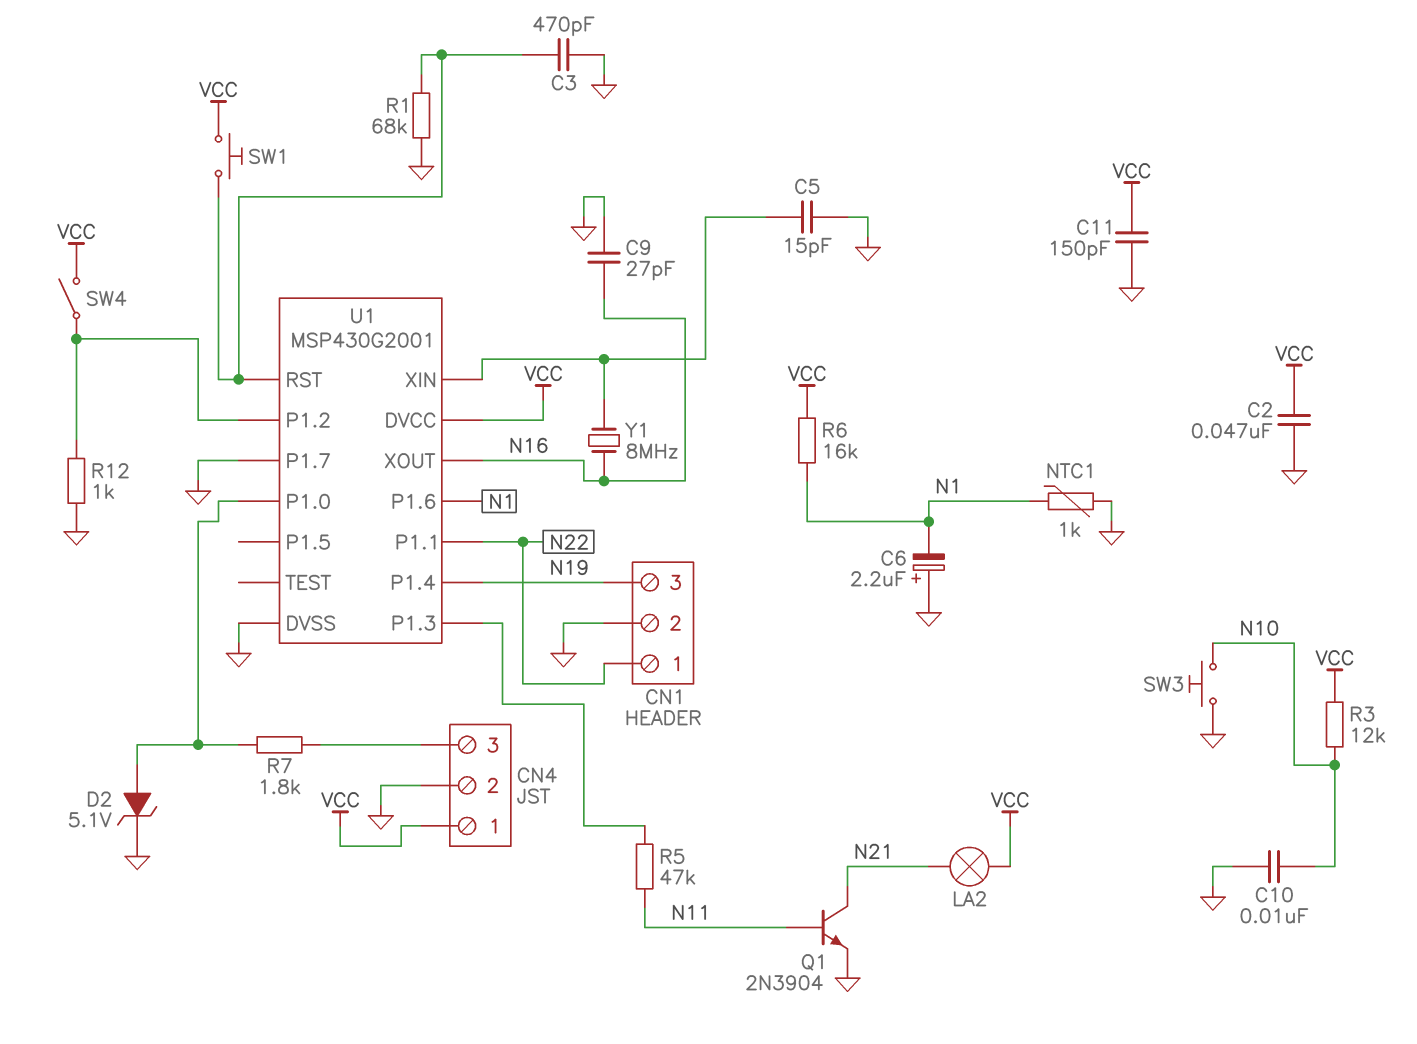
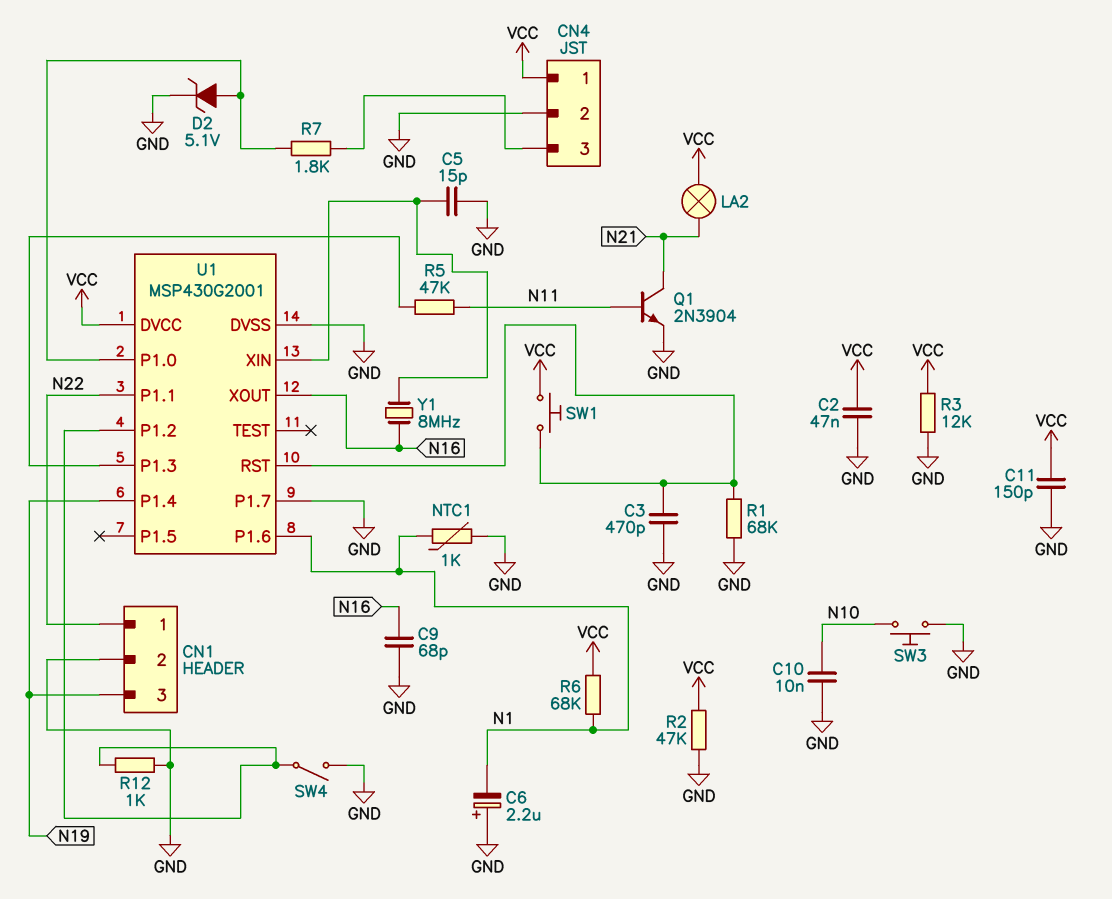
C9: 27pF (GND, N16) -> 68pF (GND, N16)
R2: none -> 47k (GND, VCC)
R3: 12k (N10, VCC) -> 12k (GND, VCC)
R6: 16k (N1, VCC) -> 68k (N1, VCC)
SW4: switch (U1/P1.2, VCC) -> switch (GND, U1/P1.2)

